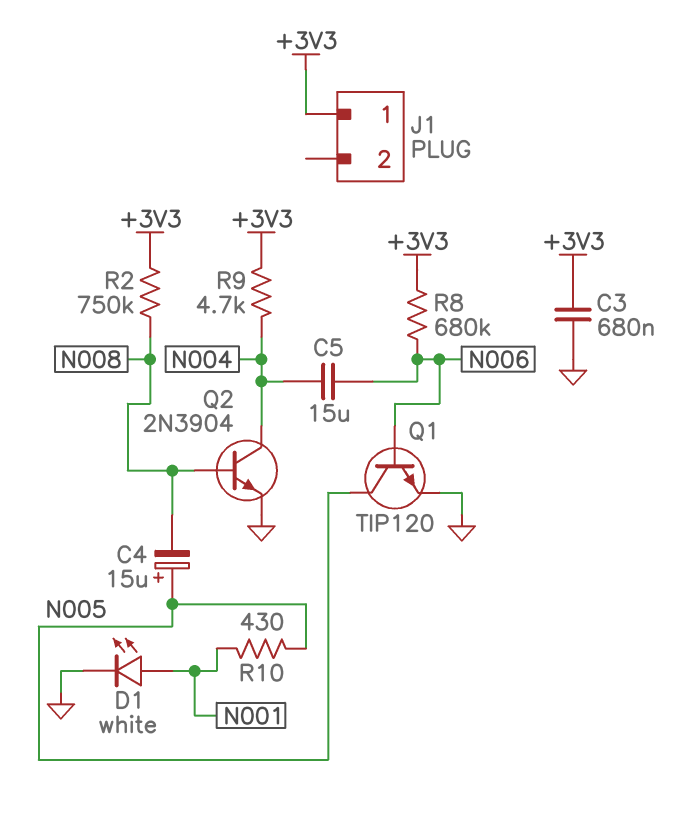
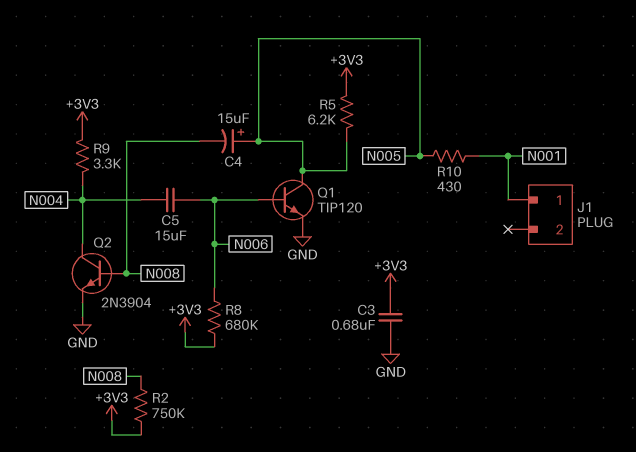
D1: LED white (A N001, K GND) -> none
J1 pin 1: +3V3 -> N001
R5: none -> 6.2k (+3V3, N005)
R9: 4.7k (+3V3, N004) -> 3.3k (+3V3, N004)

